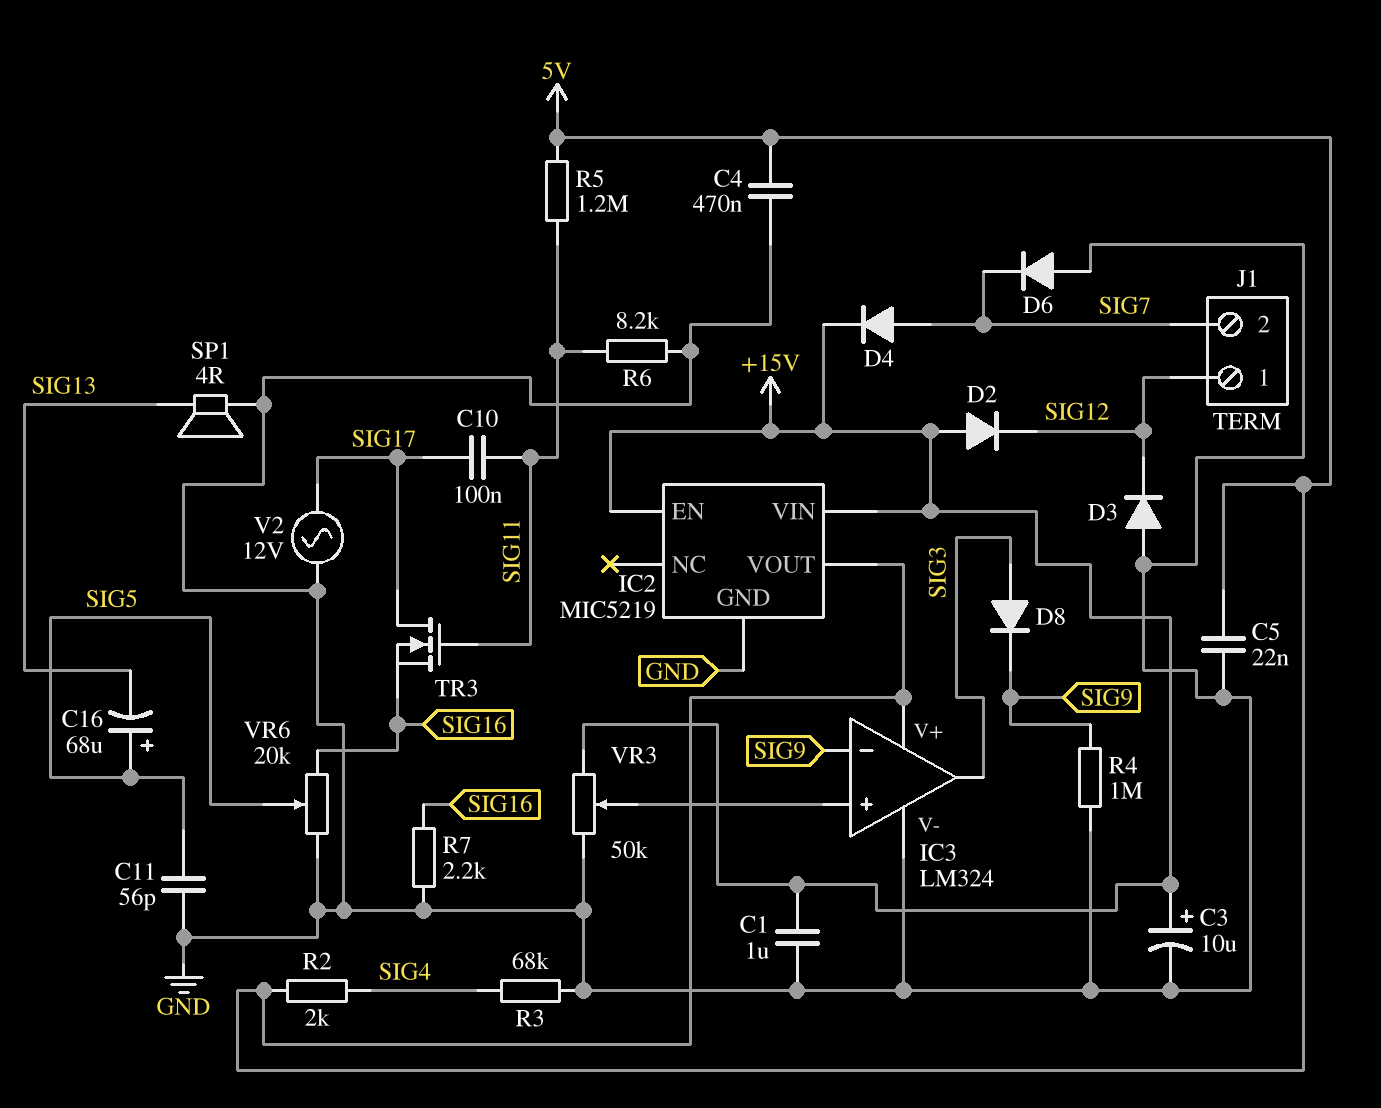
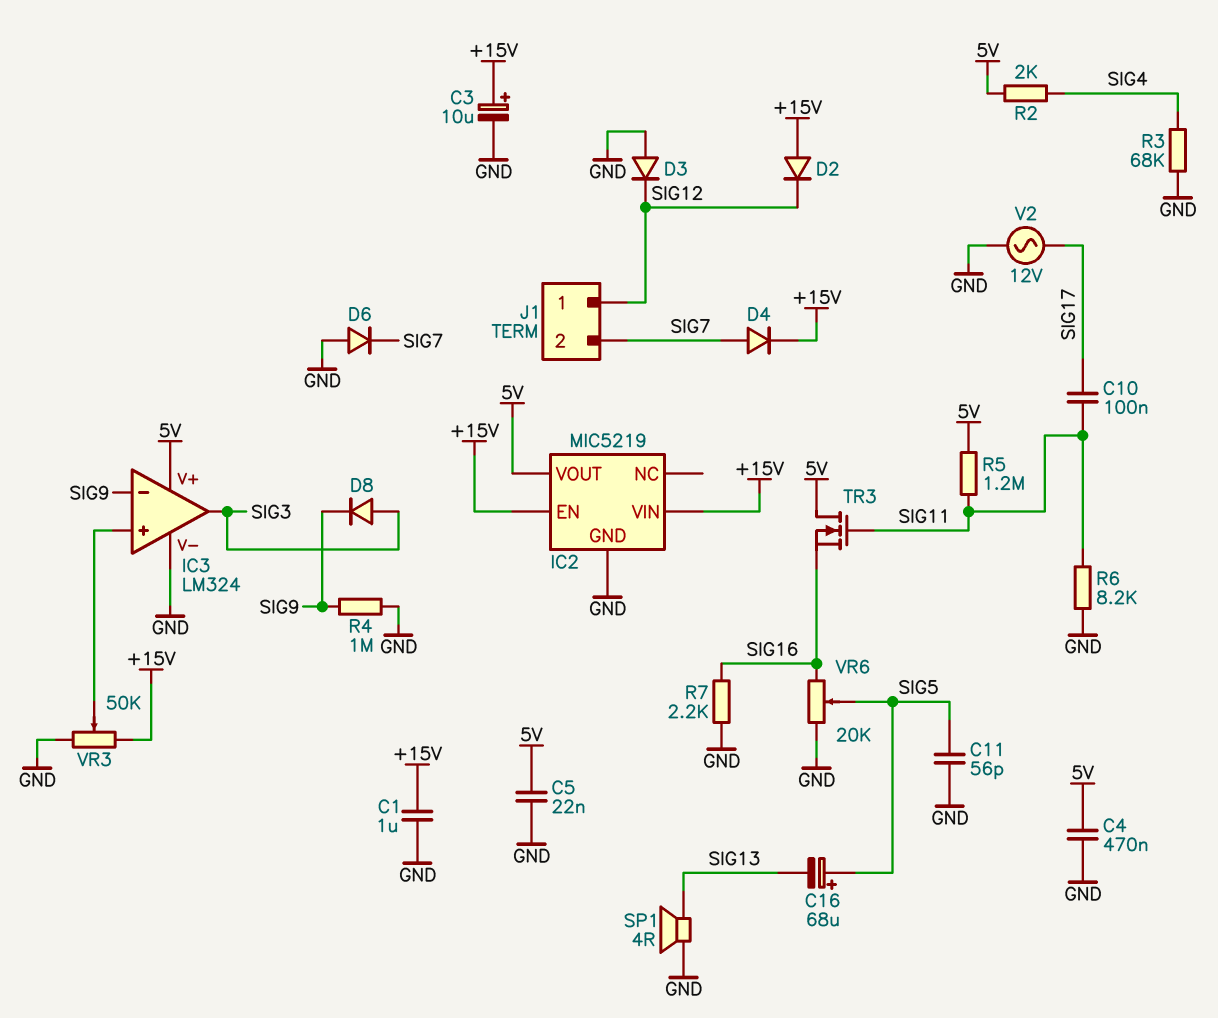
TR3: NMOS (G SIG11, D SIG17, S SIG16) -> NMOS (G SIG11, D 5V, S SIG16)

